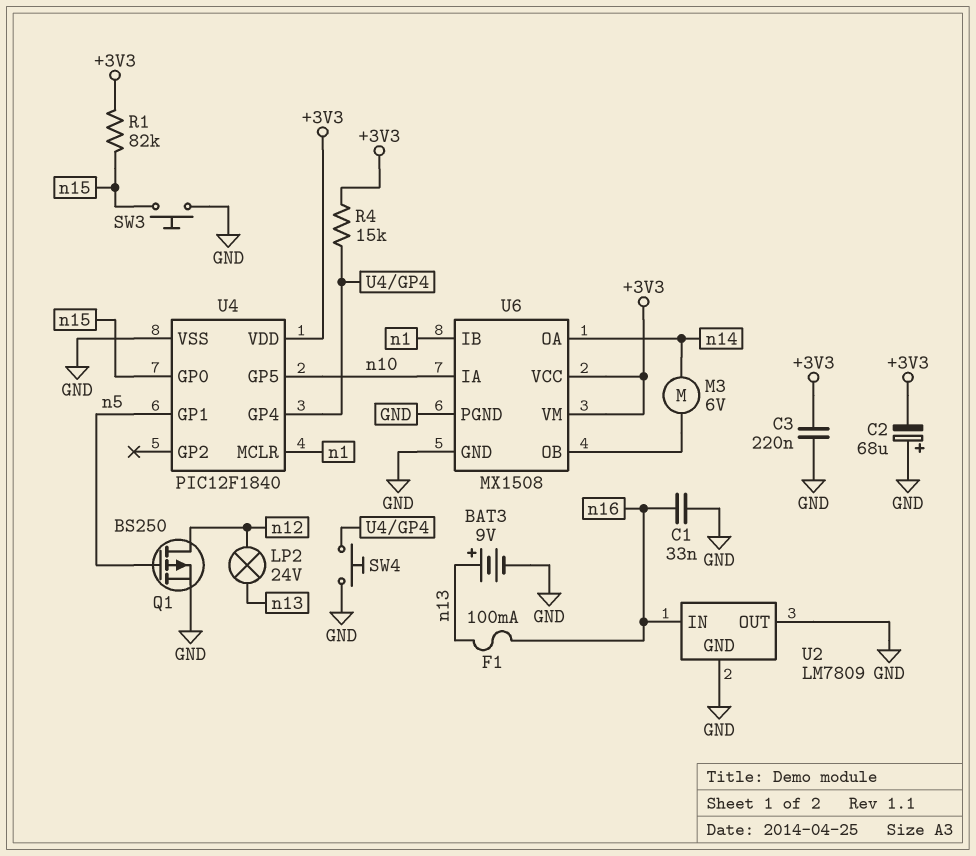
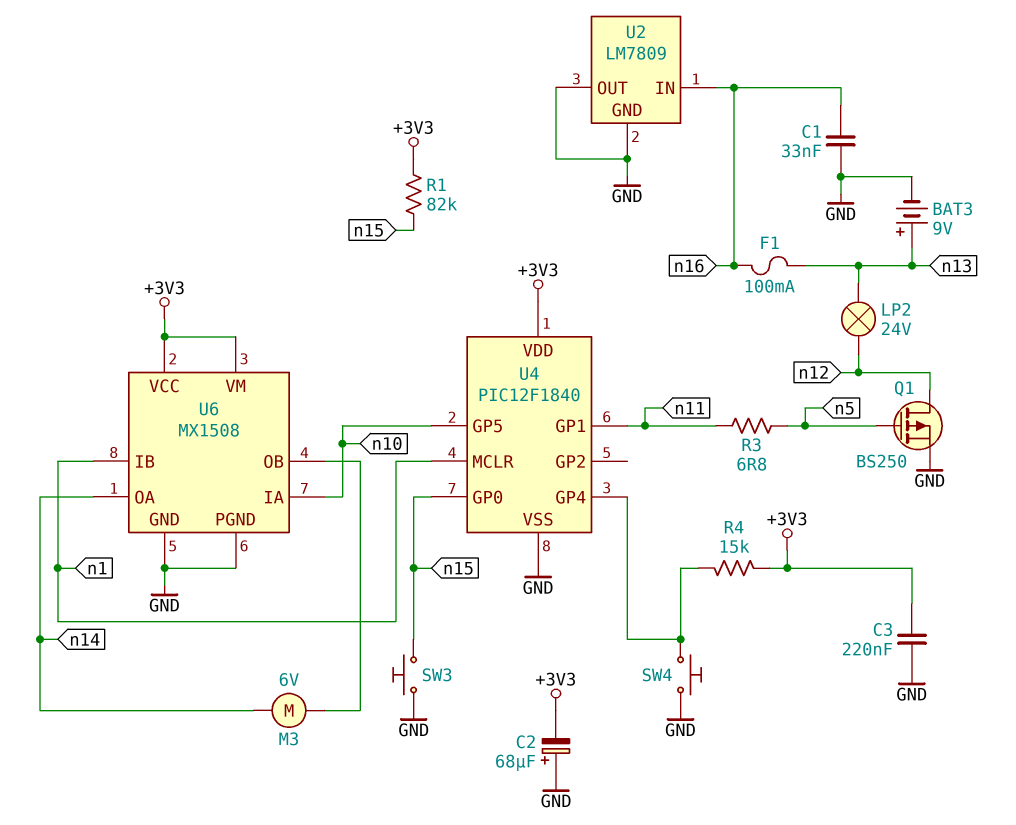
R3: none -> 6.8 (n5, n11)
U4 pin GP1: n5 -> n11

